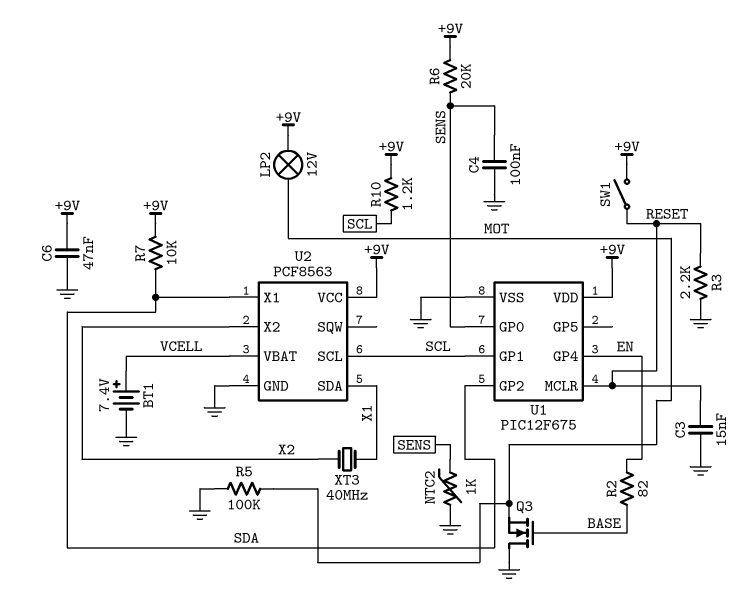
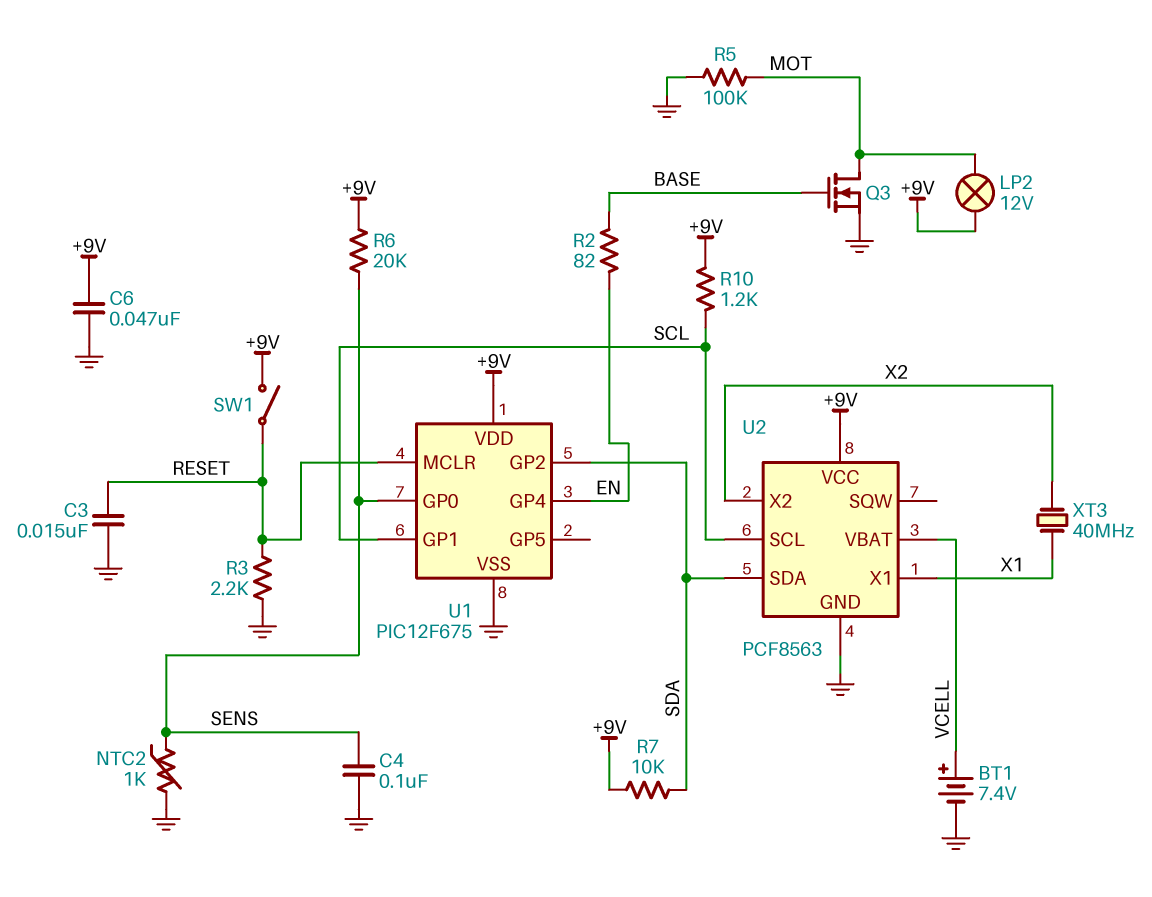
Q3: NMOS (G BASE, D GND, S MOT) -> NMOS (G BASE, D MOT, S GND)
U2 pin SDA: X1 -> SDA
U2 pin X1: SDA -> X1

